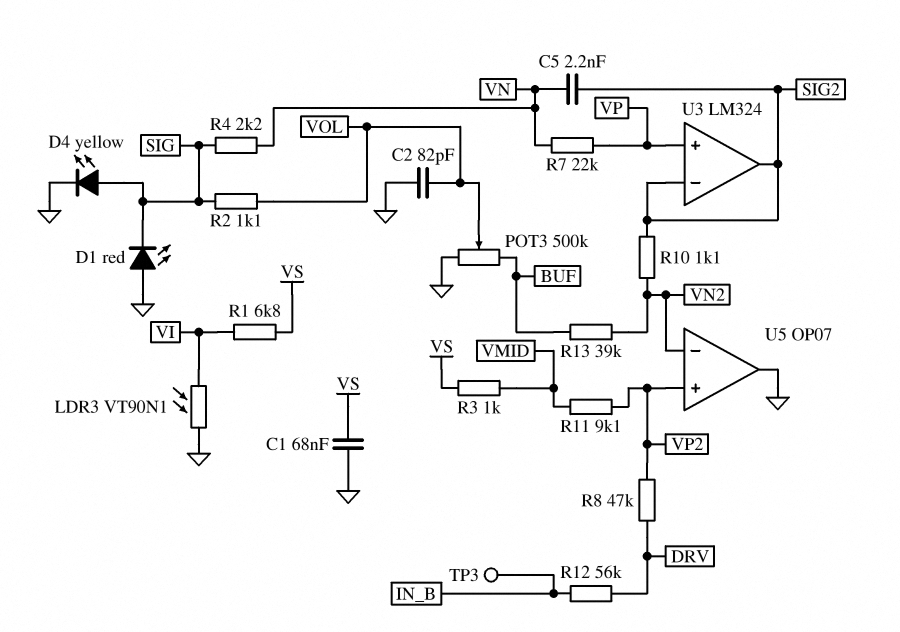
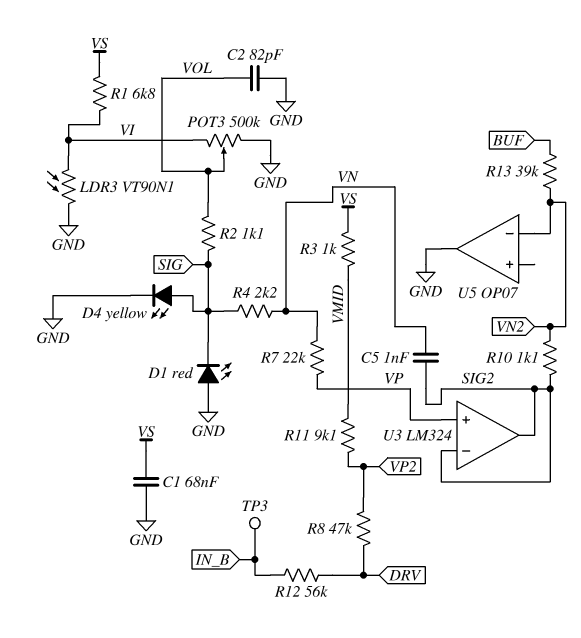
C5: 2.2nF (SIG2, VN) -> 1nF (SIG2, VN)
POT3: 500k (BUF, GND, wiper VOL) -> 500k (GND, VI, wiper VOL)
U5 pin in+: VP2 -> none

